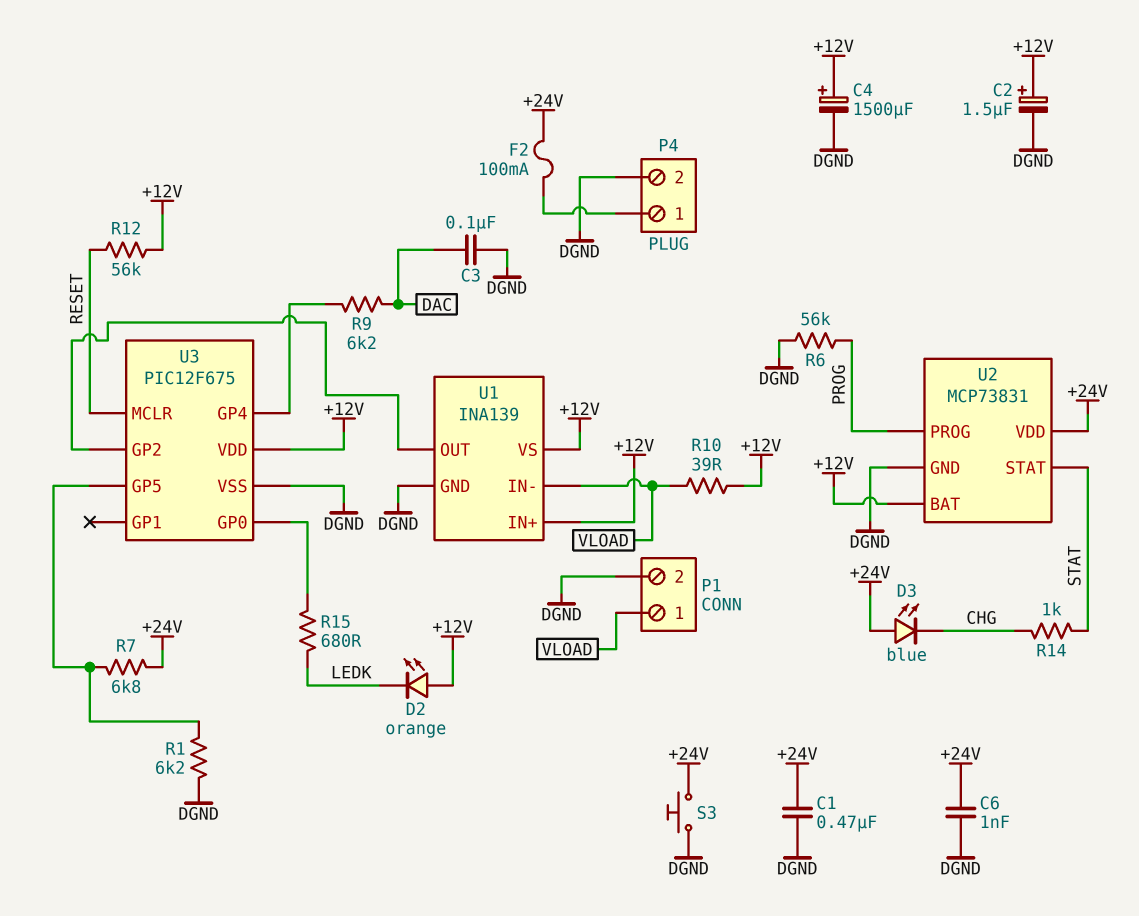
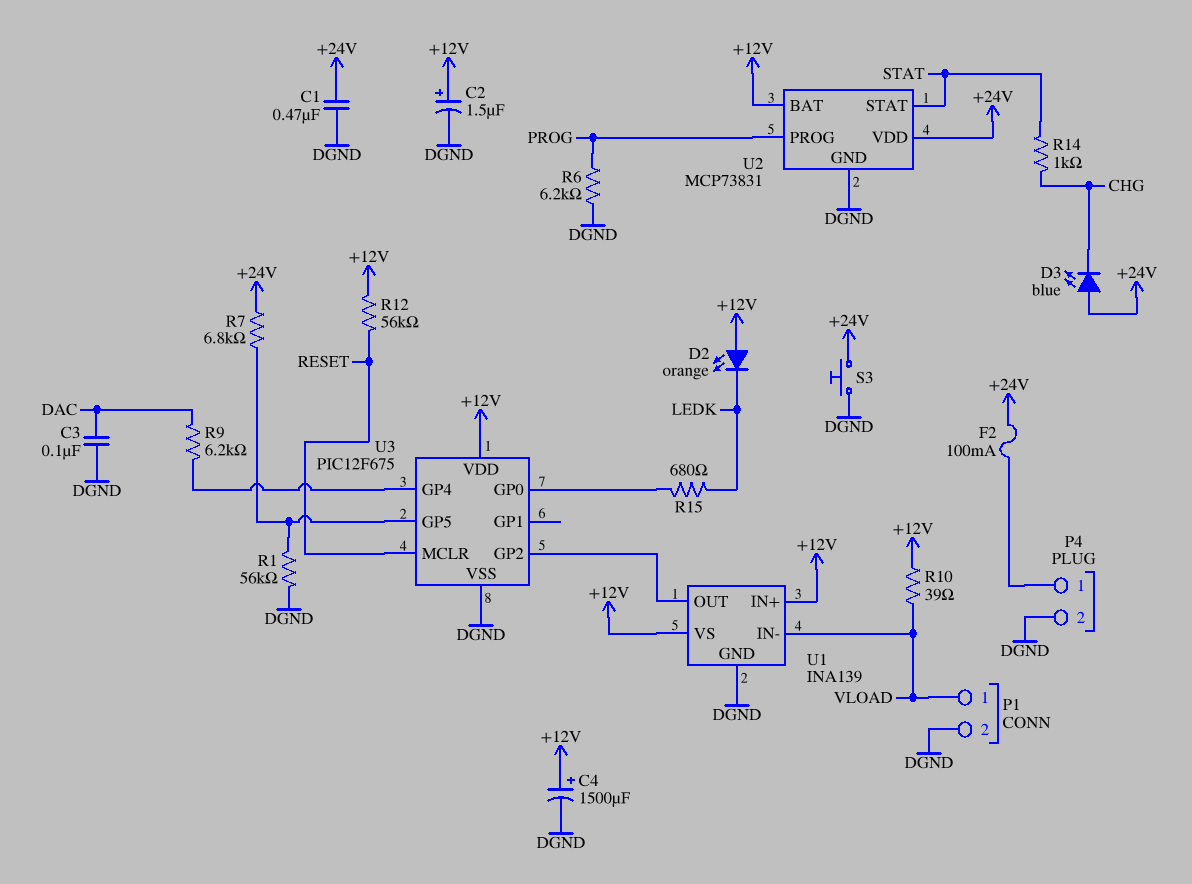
C6: 1nF (+24V, DGND) -> none
R1: 6.2k (DGND, U3/GP5) -> 56k (DGND, U3/GP5)
R6: 56k (DGND, PROG) -> 6.2k (DGND, PROG)

